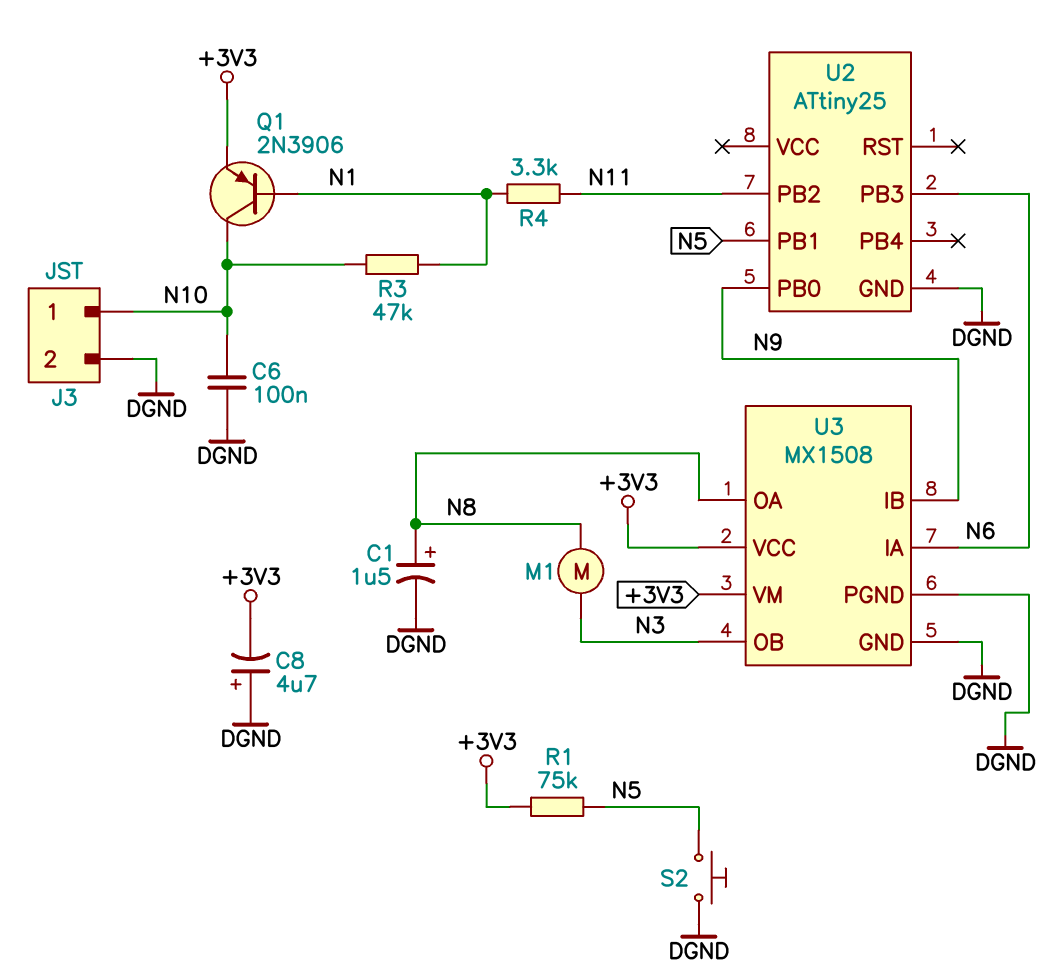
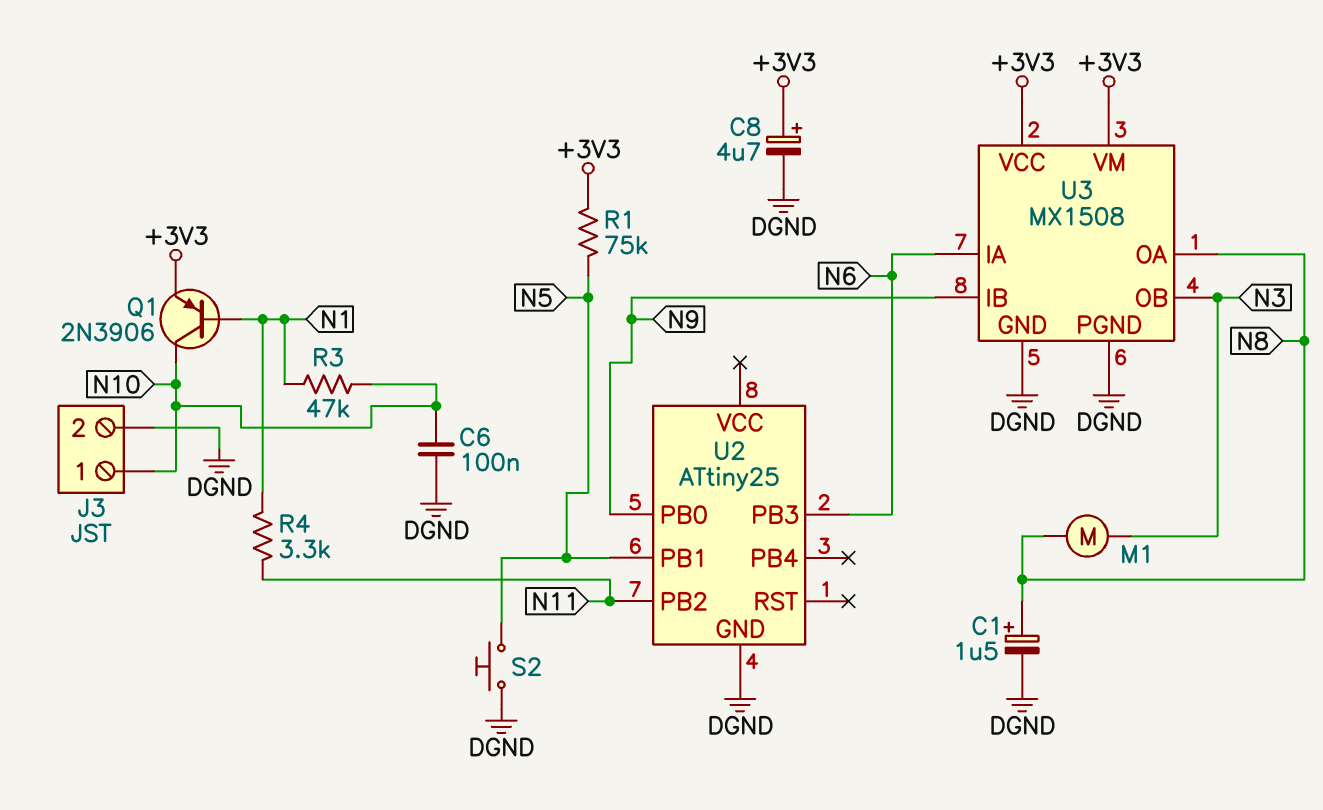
C8: 4.7uF (plus DGND, minus +3V3) -> 4.7uF (plus +3V3, minus DGND)

